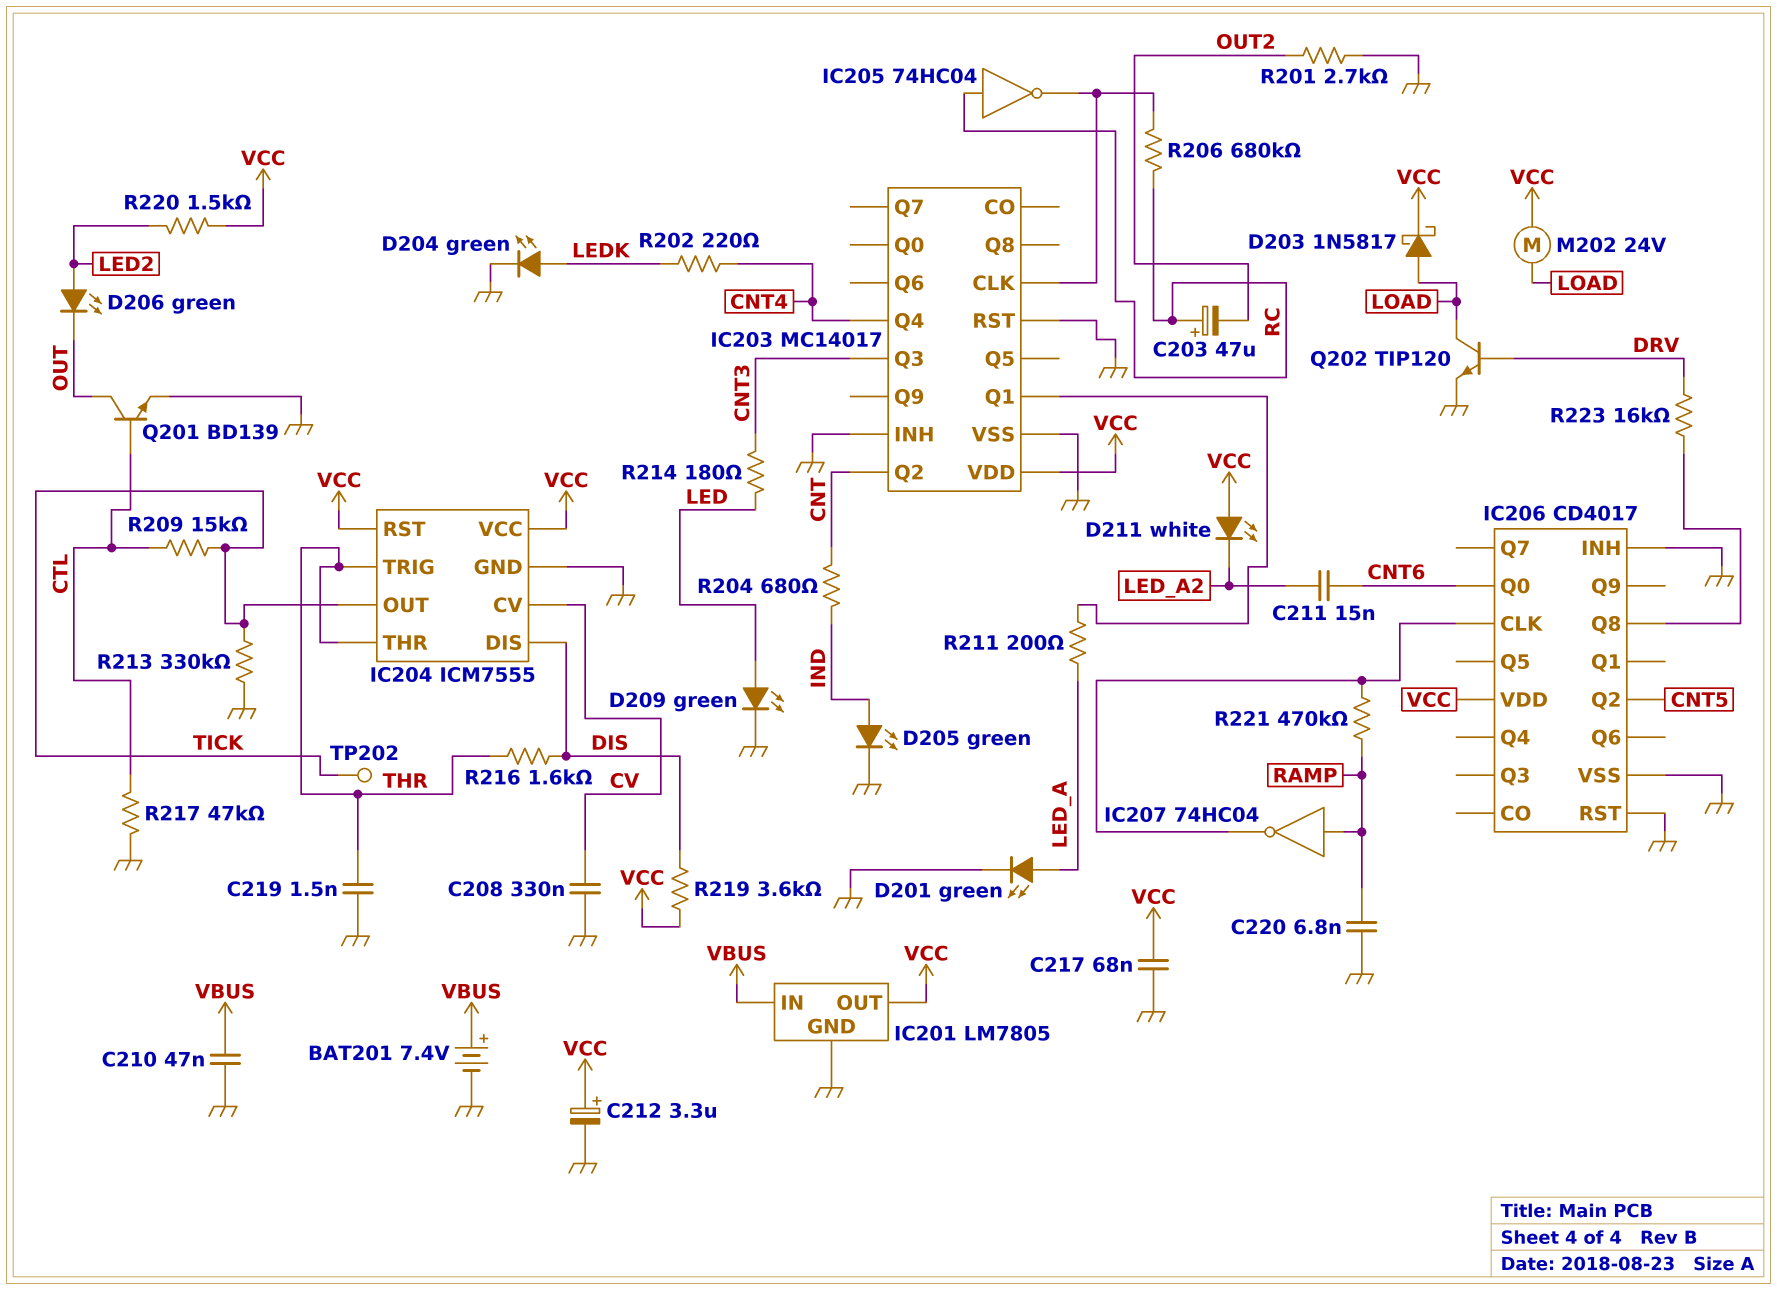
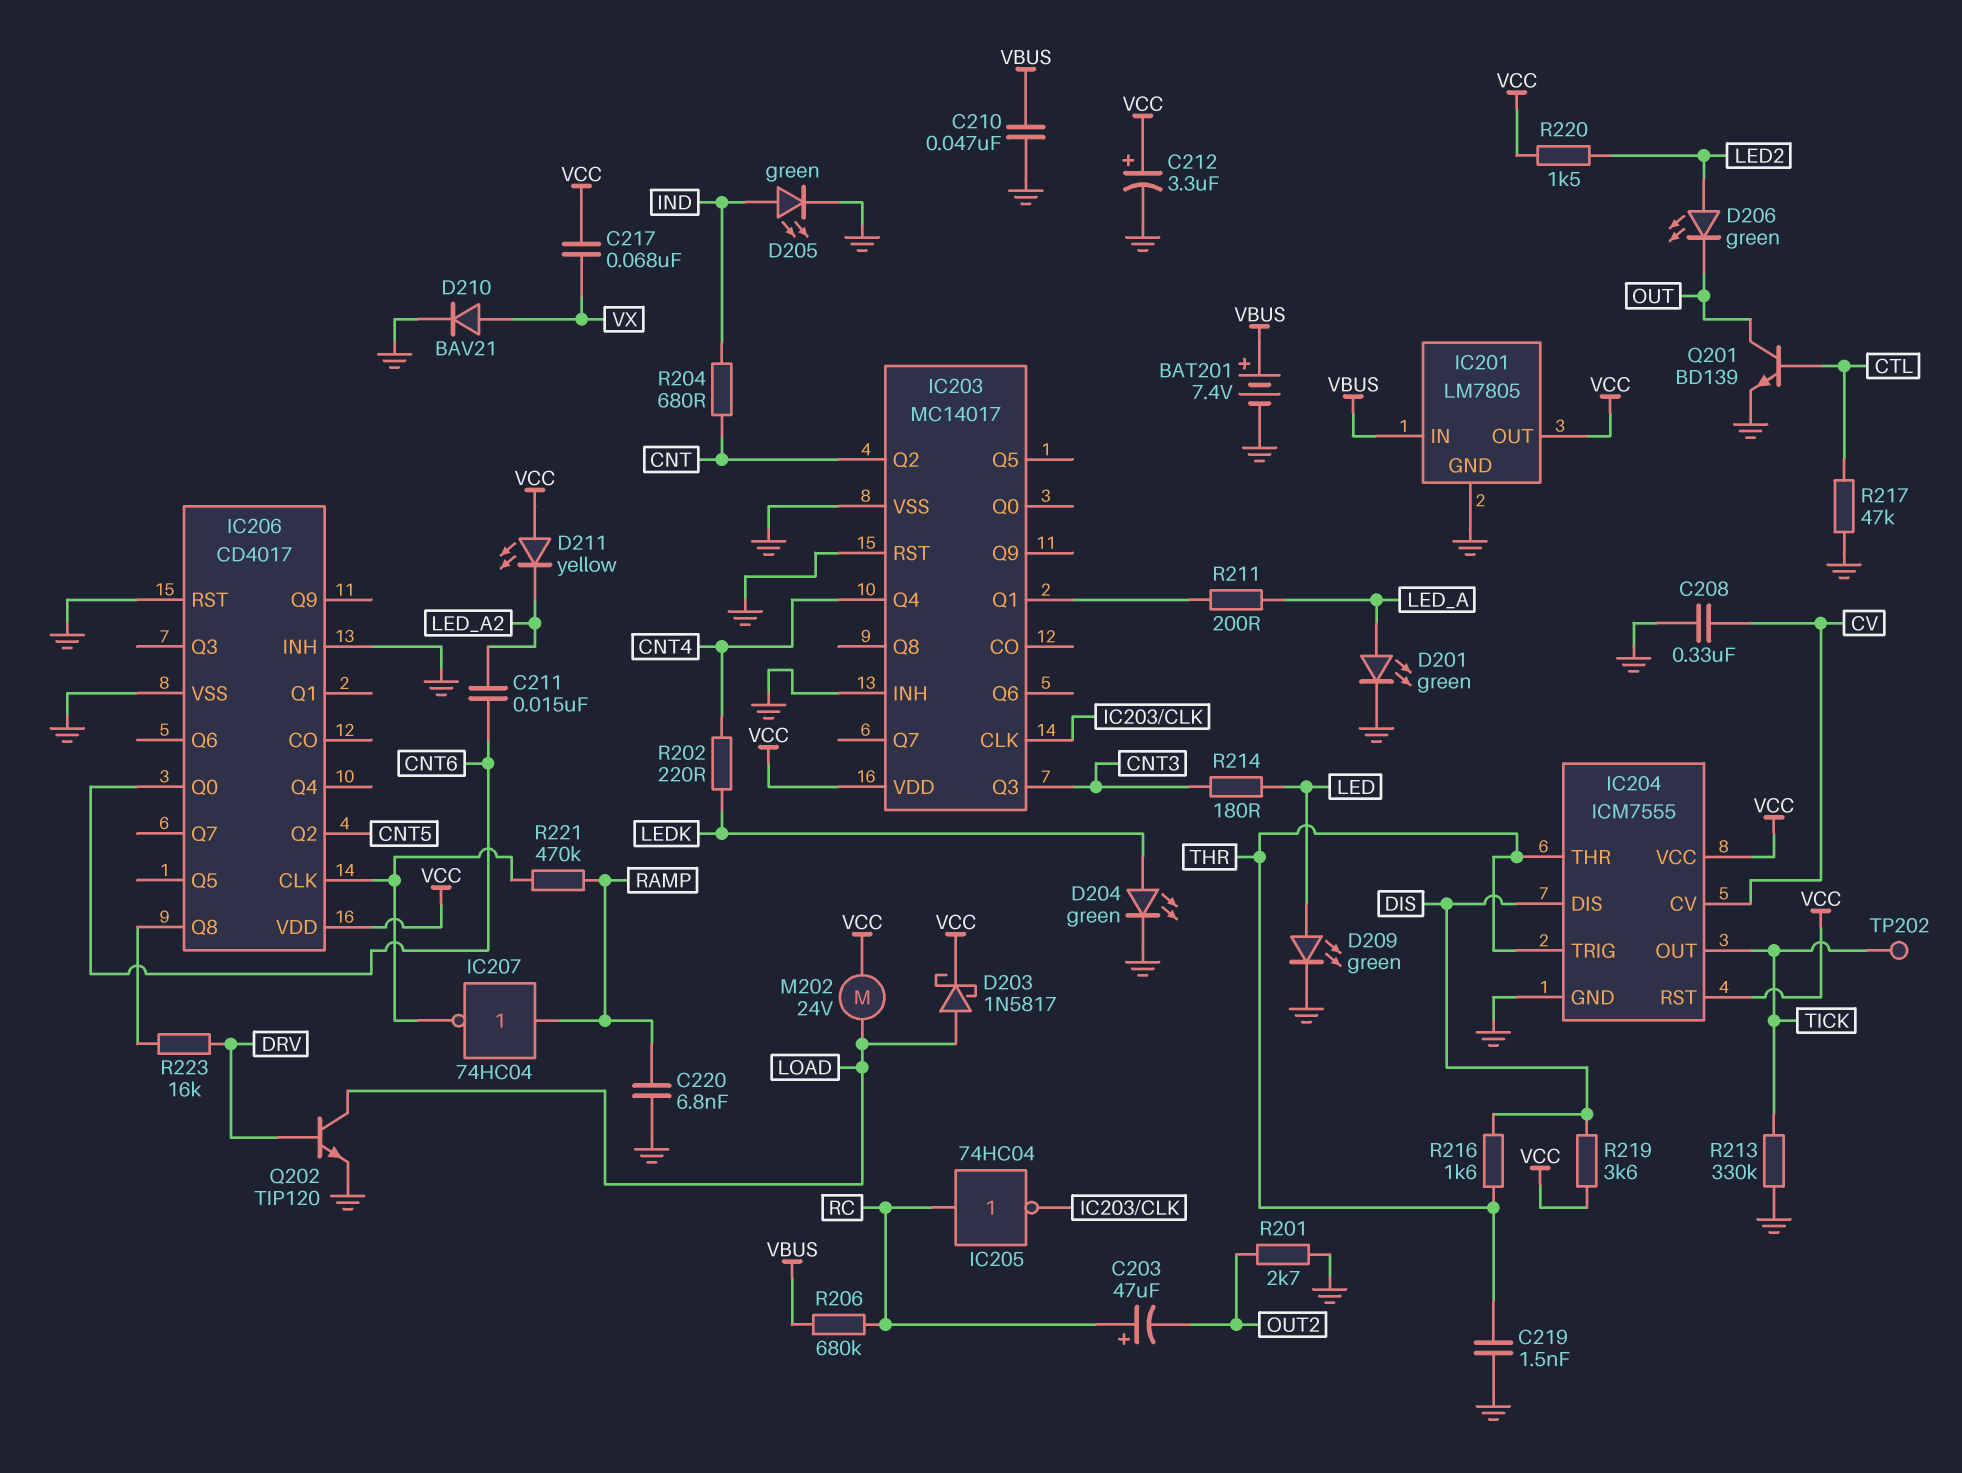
C217: 68nF (GND, VCC) -> 68nF (VCC, VX)
D210: none -> diode BAV21 (A VX, K GND)
D211: LED white (A VCC, K LED_A2) -> LED yellow (A VCC, K LED_A2)
R206: 680k (IC203/CLK, RC) -> 680k (RC, VBUS)
R209: 15k (CTL, TICK) -> none

